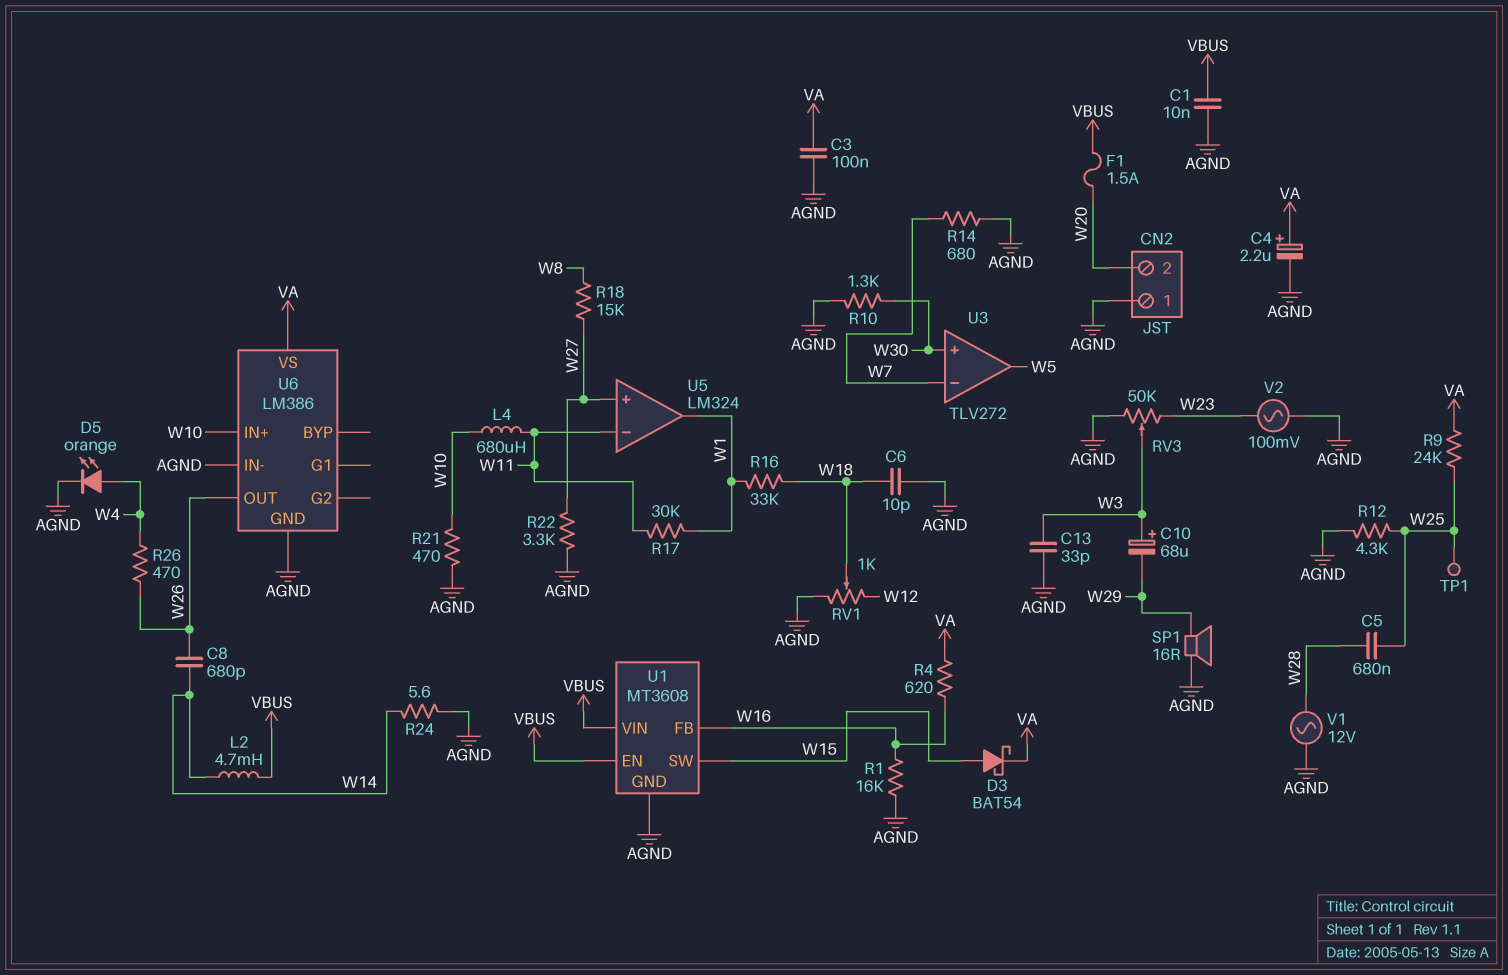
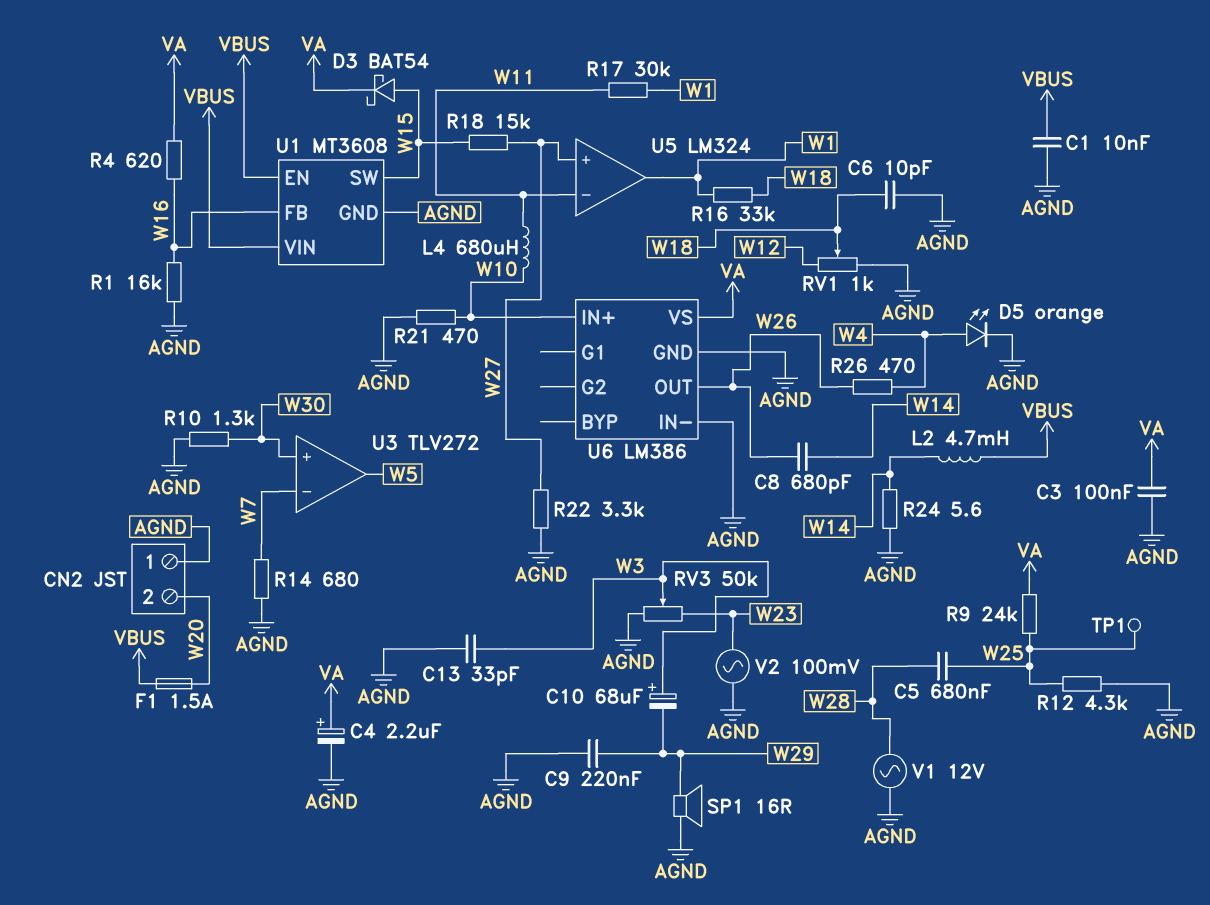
C9: none -> 220nF (AGND, W29)
R18: 15k (W8, W27) -> 15k (W15, W27)

